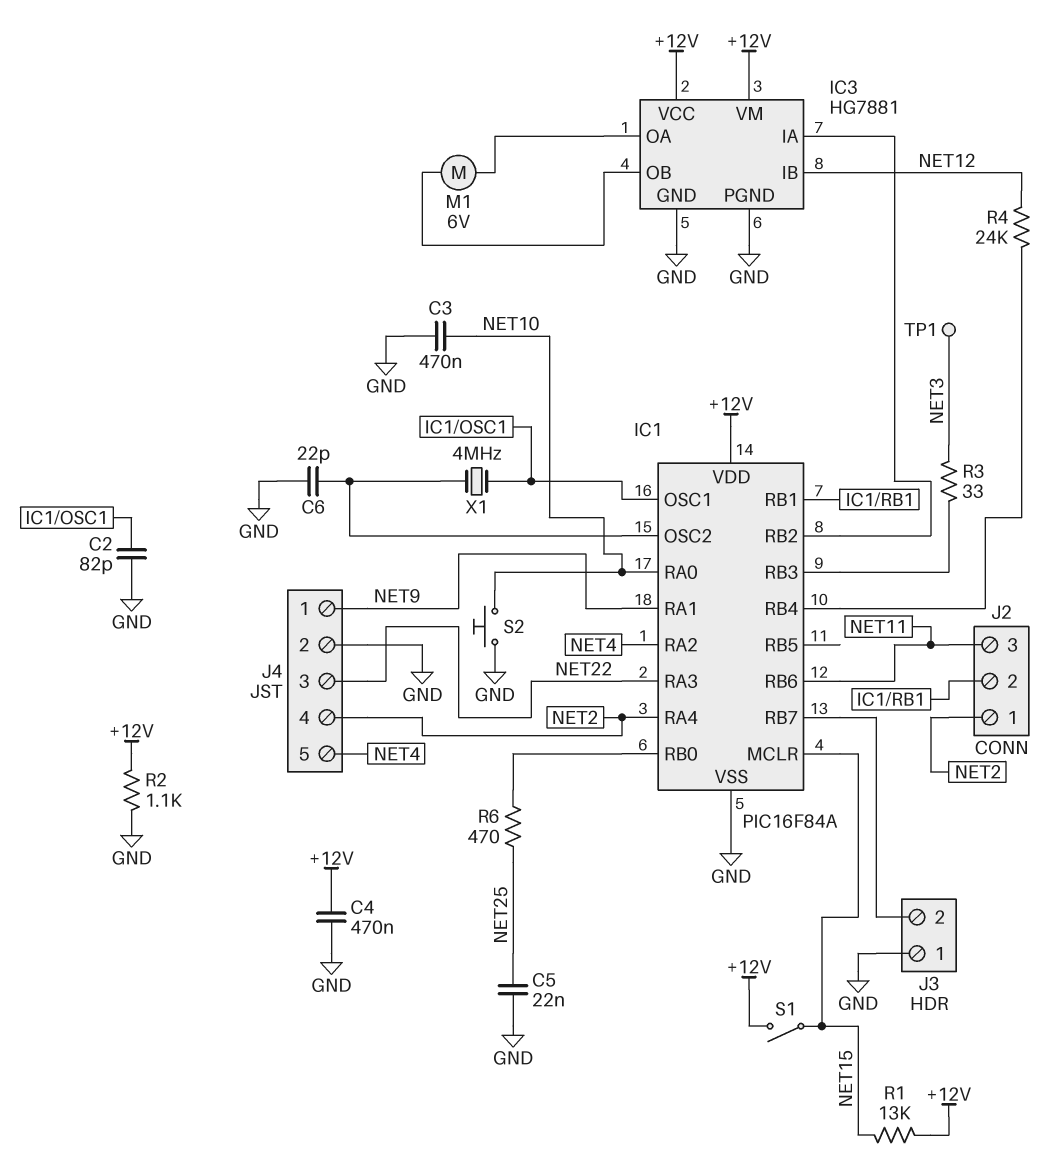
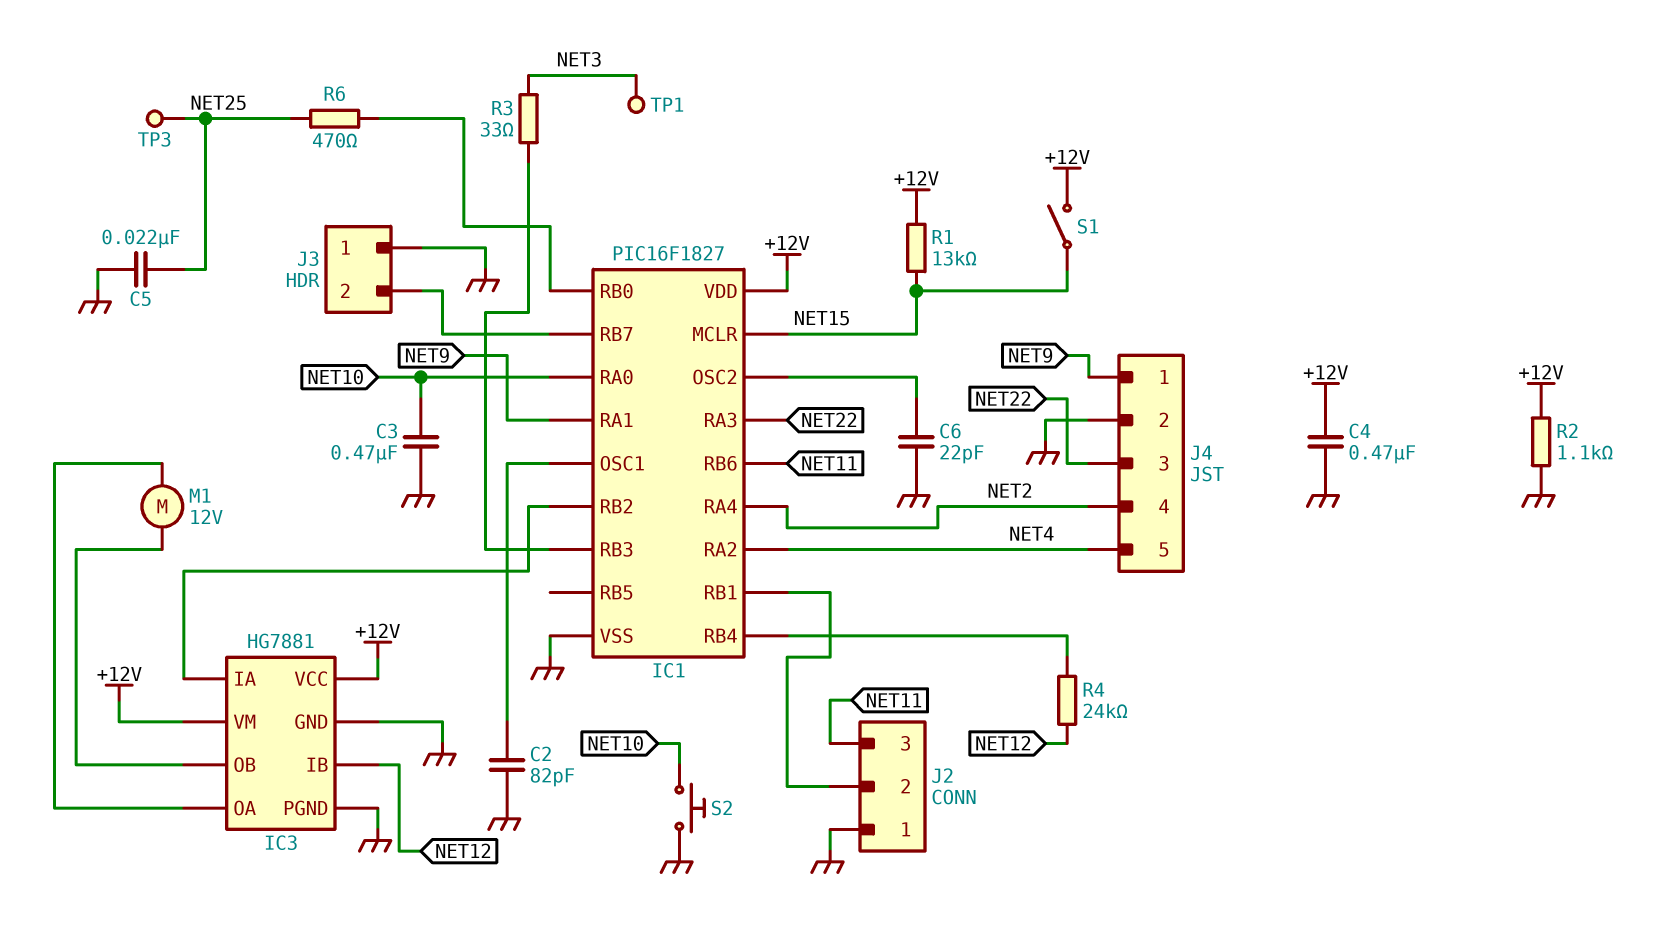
IC1: PIC16F84A -> PIC16F1827
J2 pin 1: NET2 -> GND
M1: motor 6V (IC3/OA, IC3/OB) -> motor 12V (IC3/OA, IC3/OB)
TP3: none -> test point (NET25)
X1: 4MHz (IC1/OSC1, IC1/OSC2) -> none

